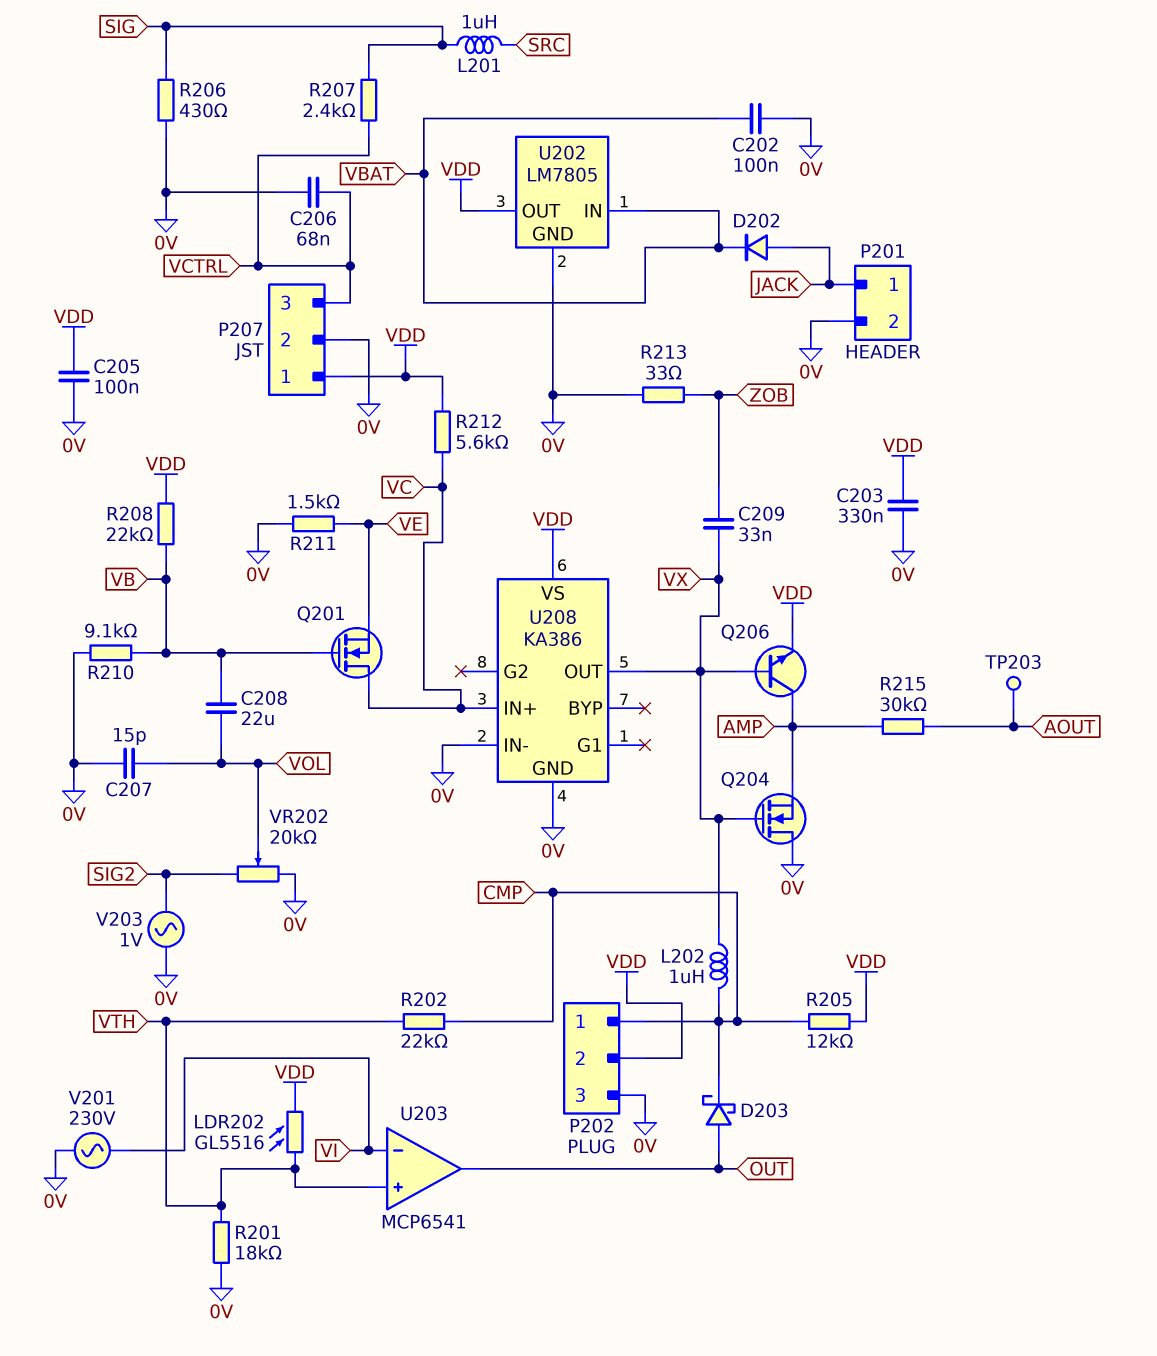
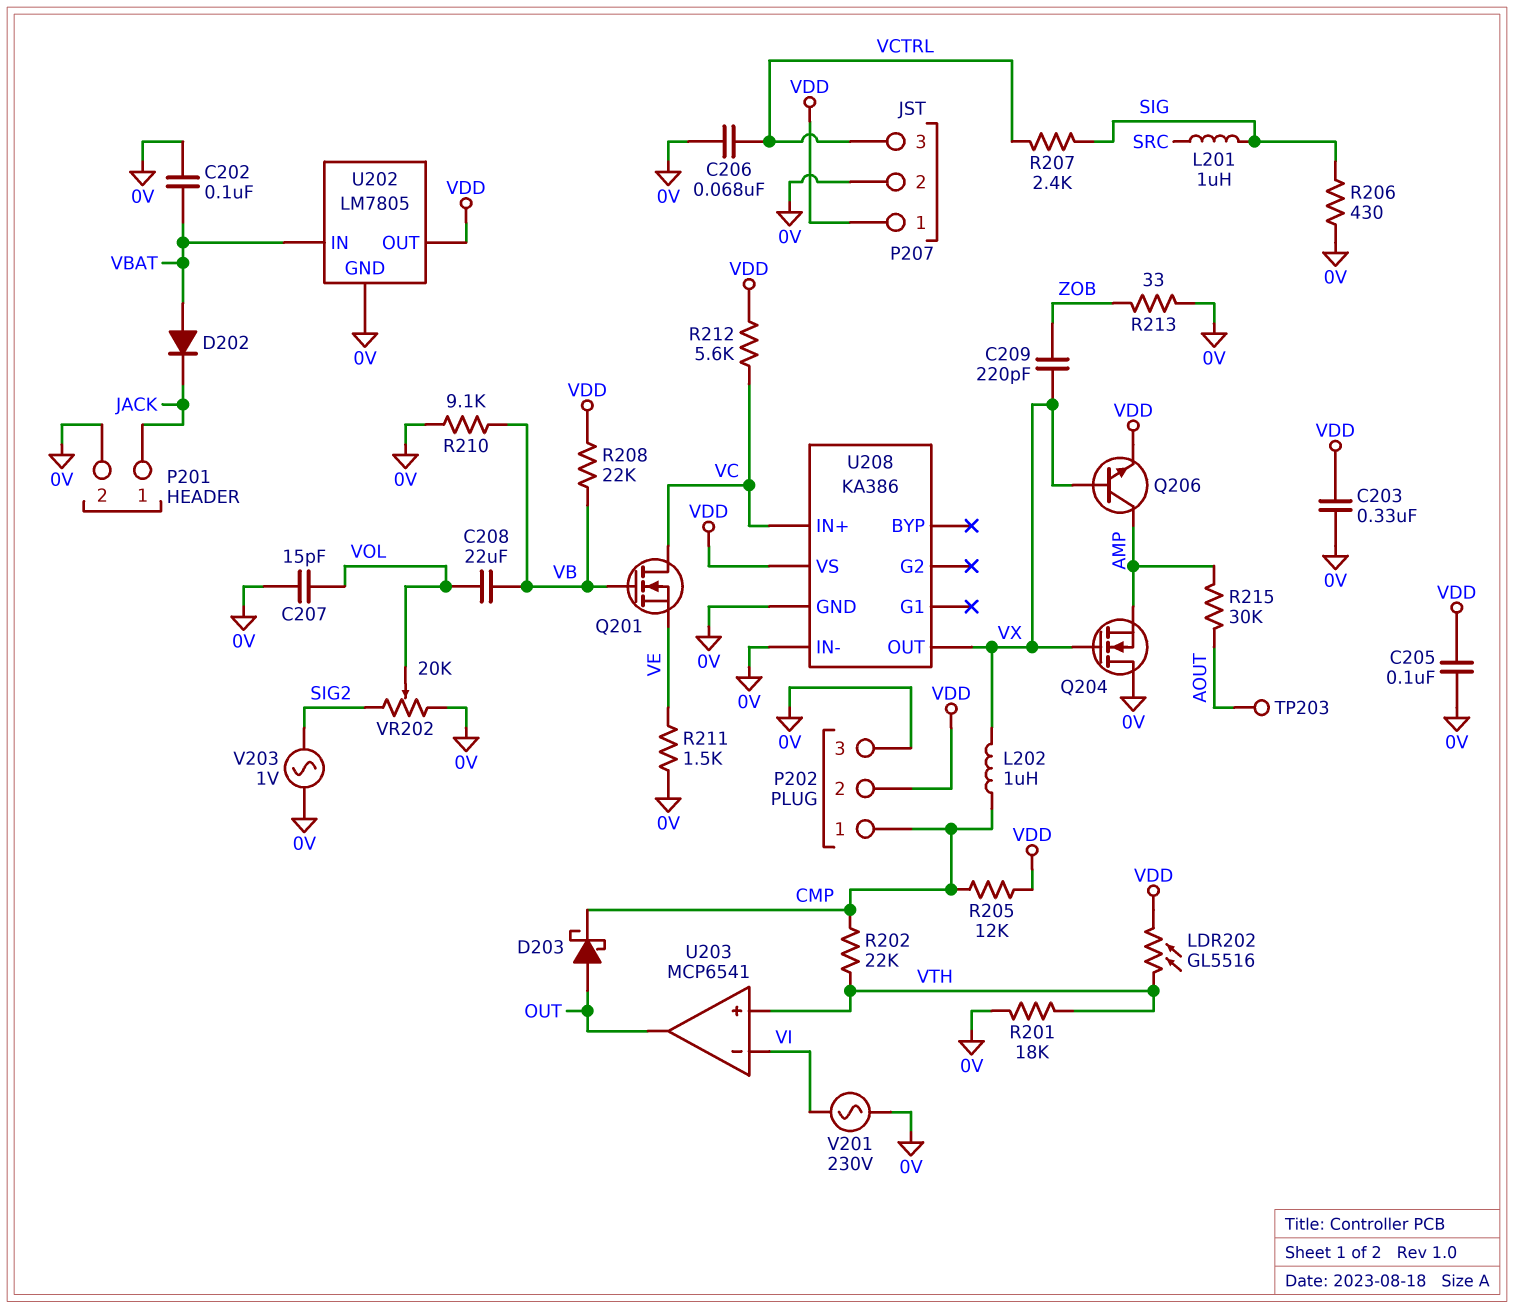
C209: 33nF (VX, ZOB) -> 220pF (VX, ZOB)
D202: diode (A JACK, K VBAT) -> diode (A VBAT, K JACK)

